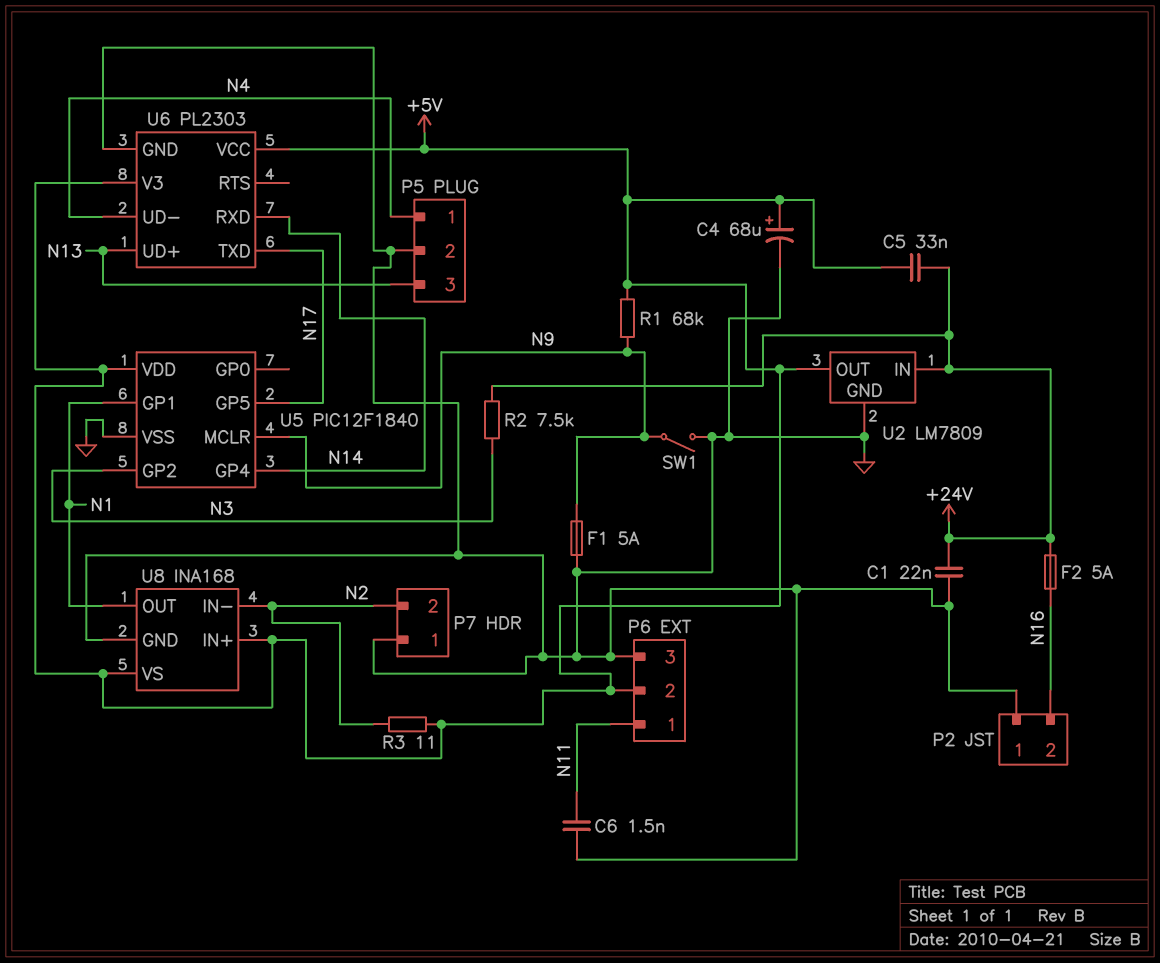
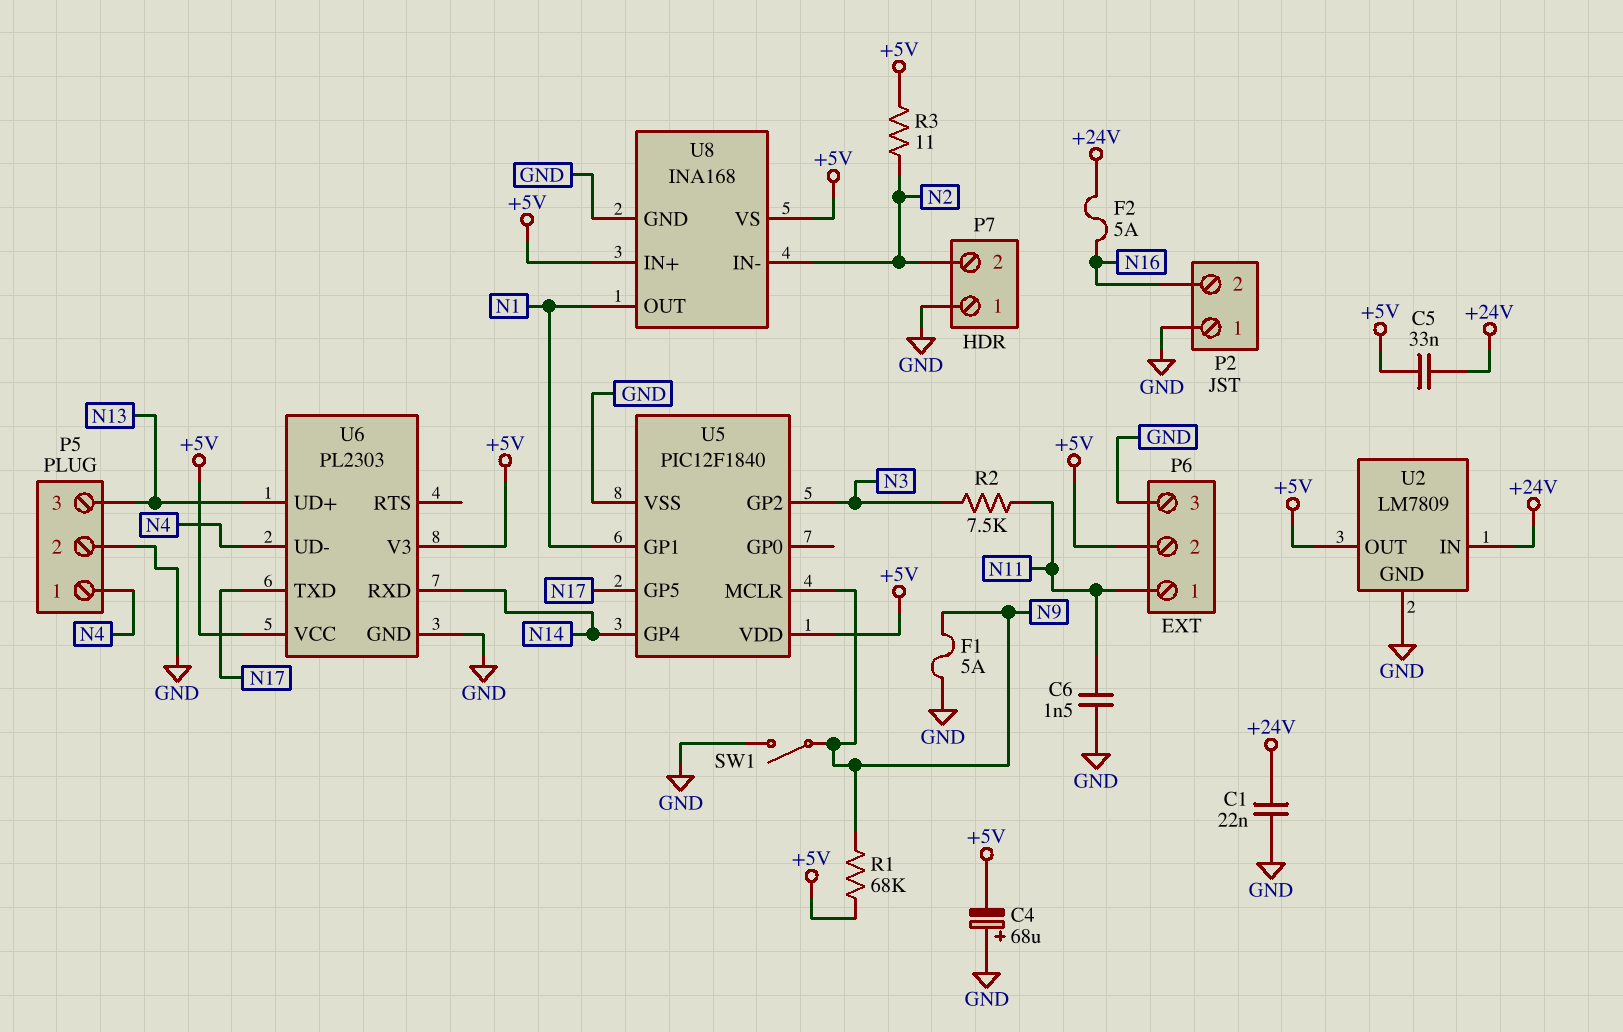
C4: 68uF (plus +5V, minus GND) -> 68uF (plus GND, minus +5V)
R2: 7.5k (+24V, N3) -> 7.5k (N3, N11)

